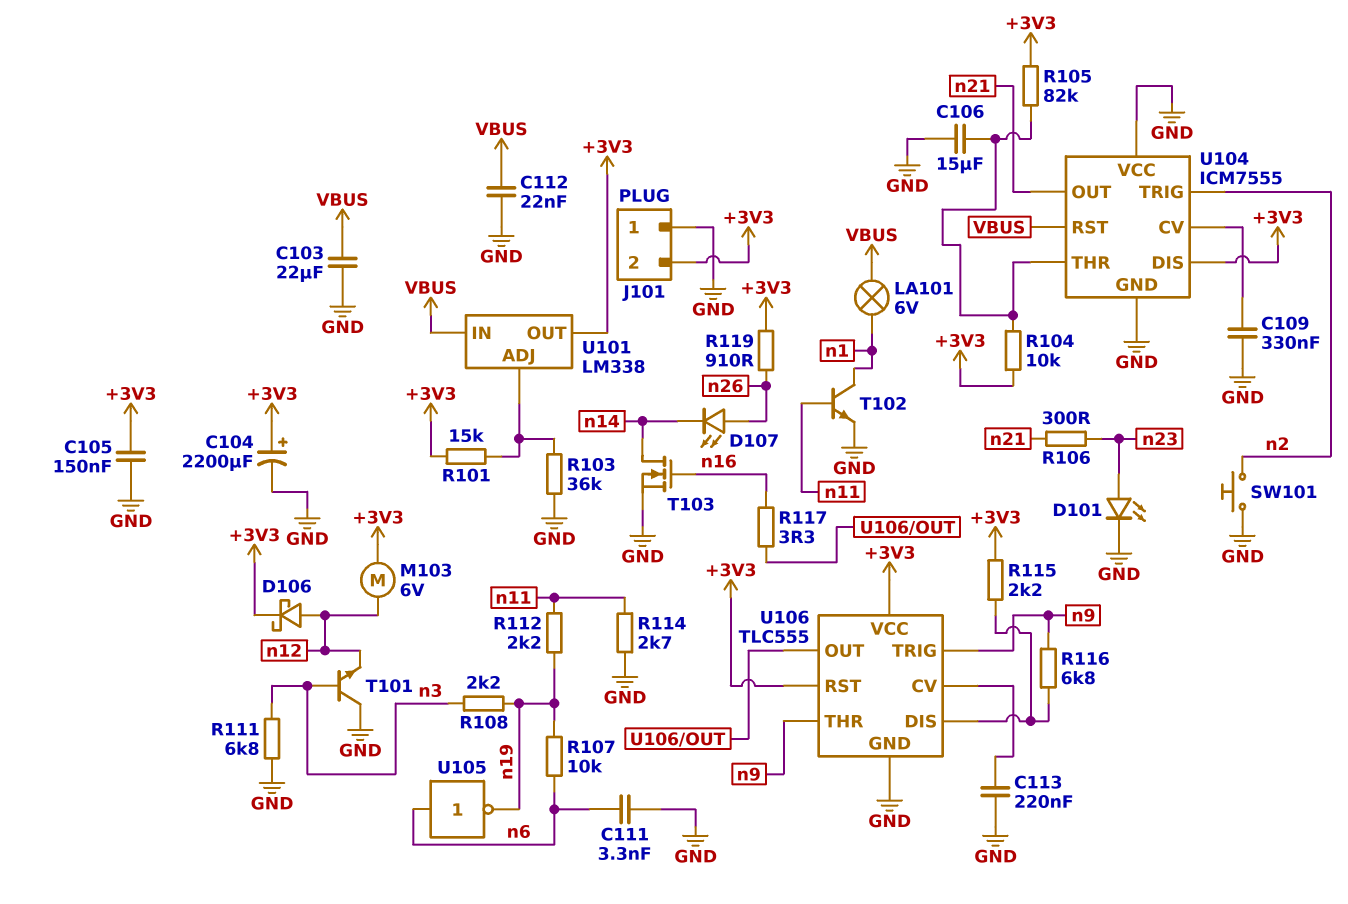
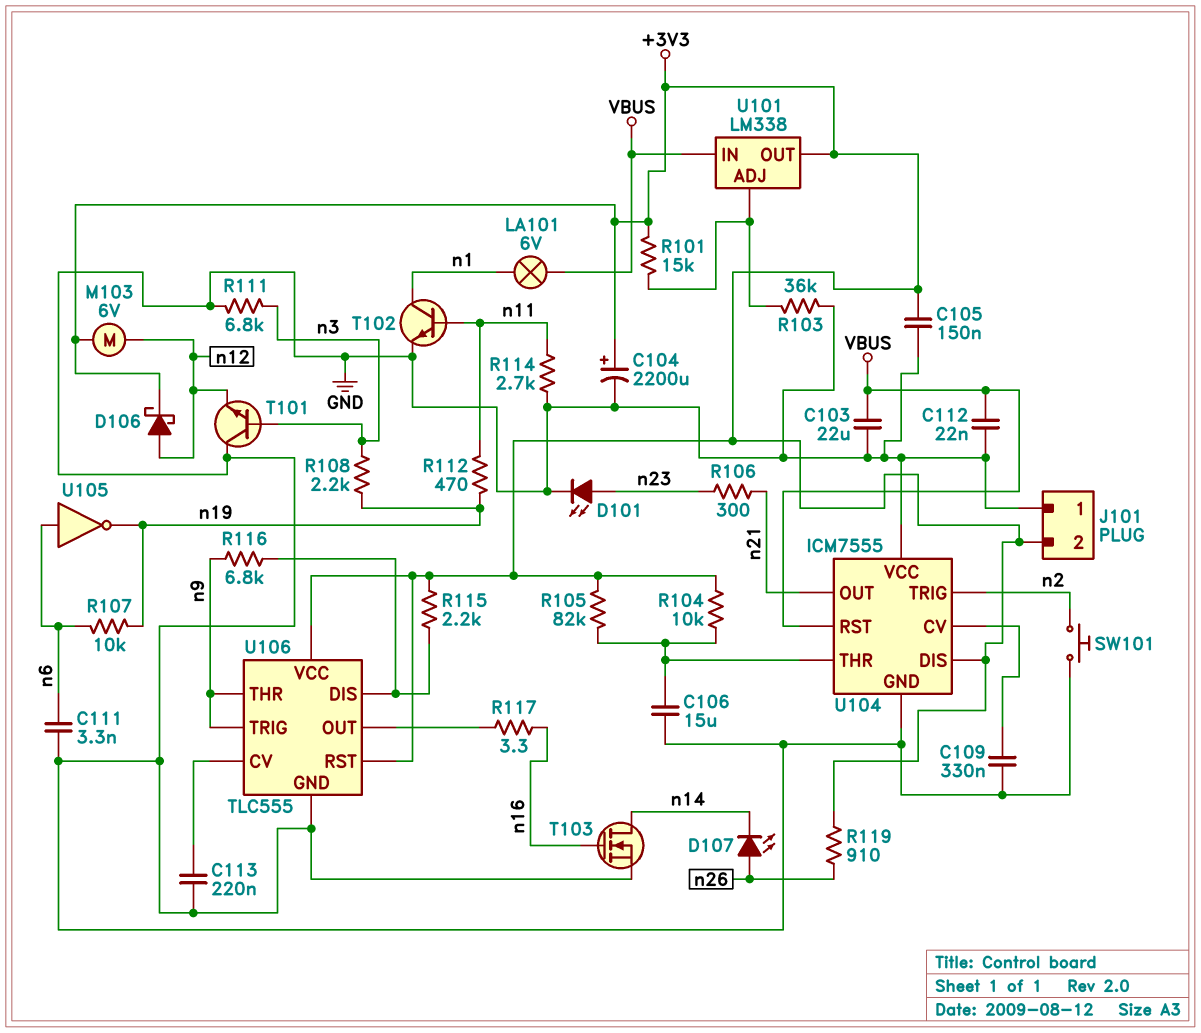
R112: 2.2k (n11, n19) -> 470 (n11, n19)

